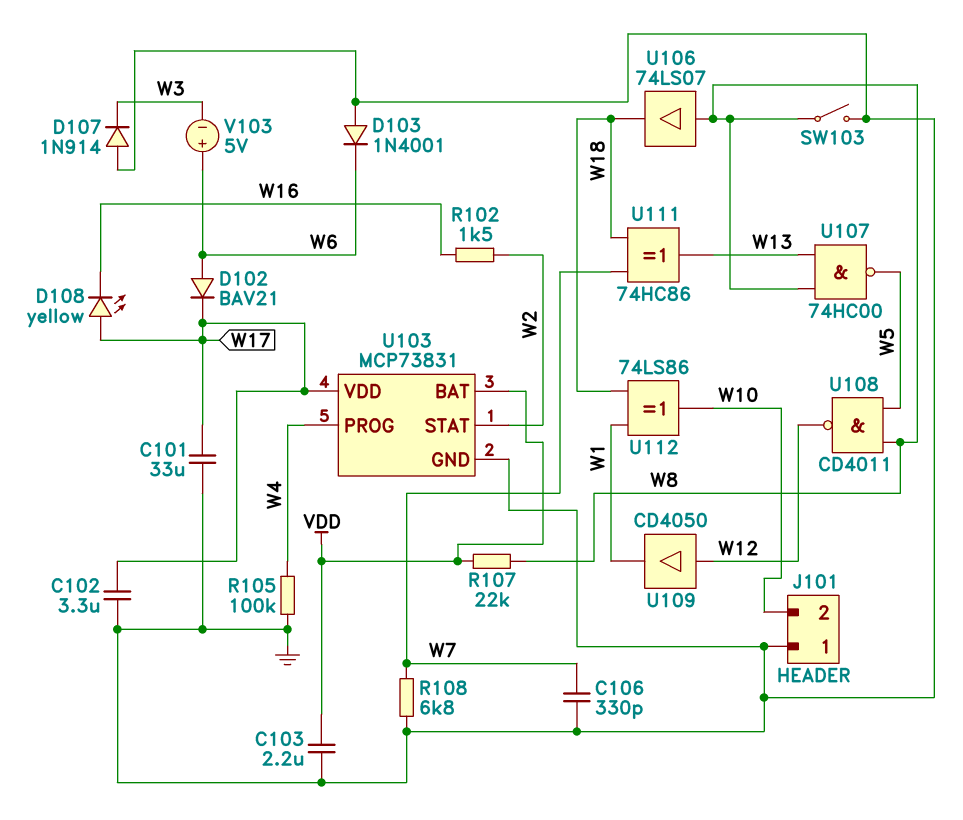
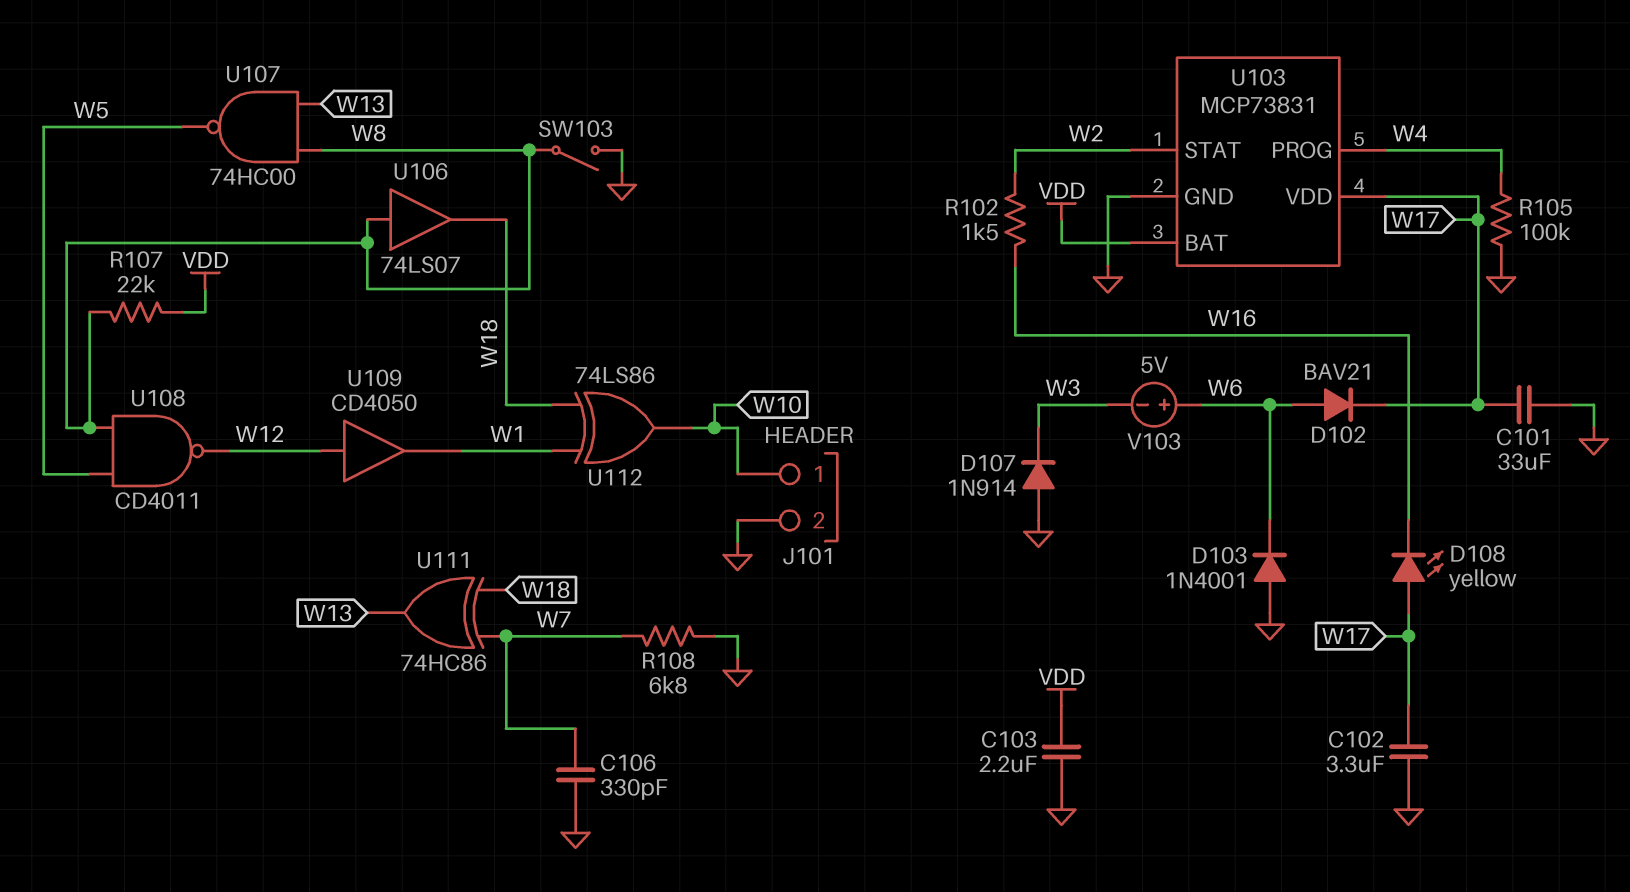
J101 pin 1: GND -> W10
J101 pin 2: W10 -> GND

